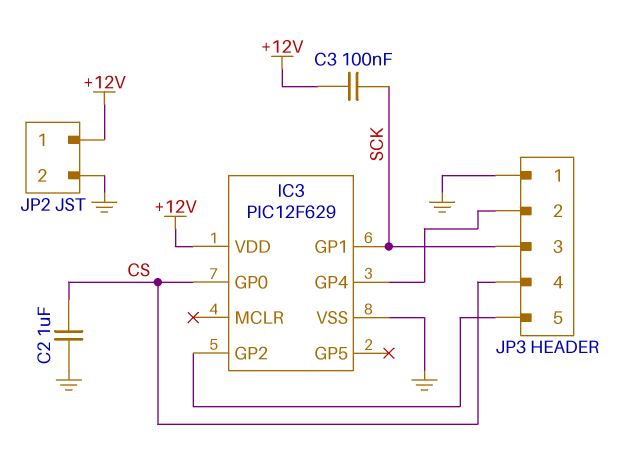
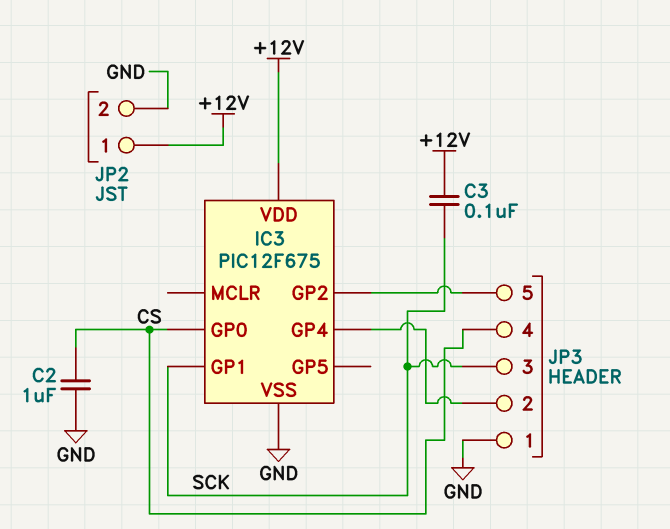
IC3: PIC12F629 -> PIC12F675

